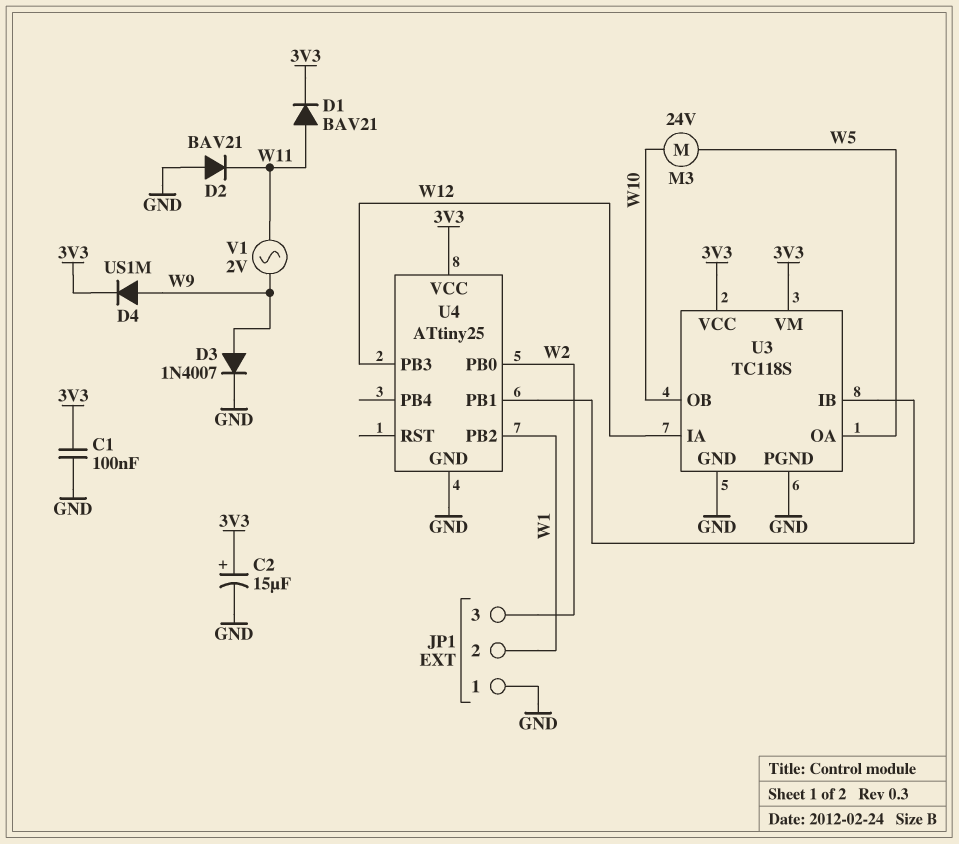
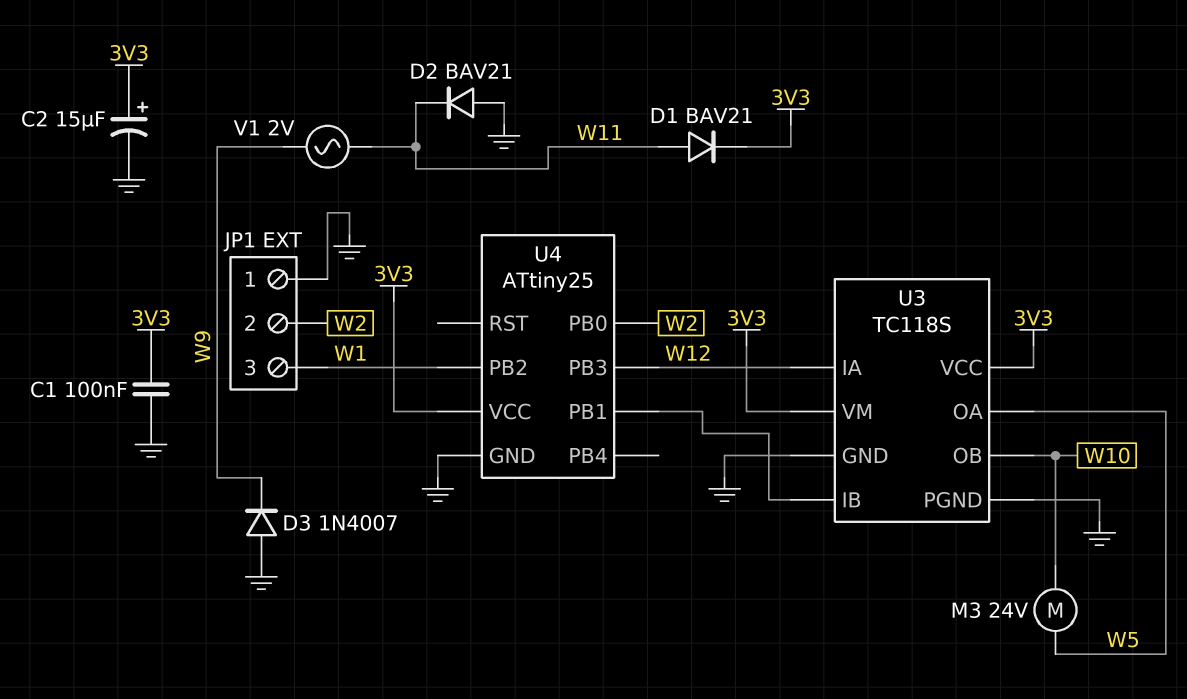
D3: diode 1N4007 (A W9, K GND) -> diode 1N4007 (A GND, K W9)
D4: diode US1M (A W9, K 3V3) -> none
JP1 pin 2: W1 -> W2
JP1 pin 3: W2 -> W1

